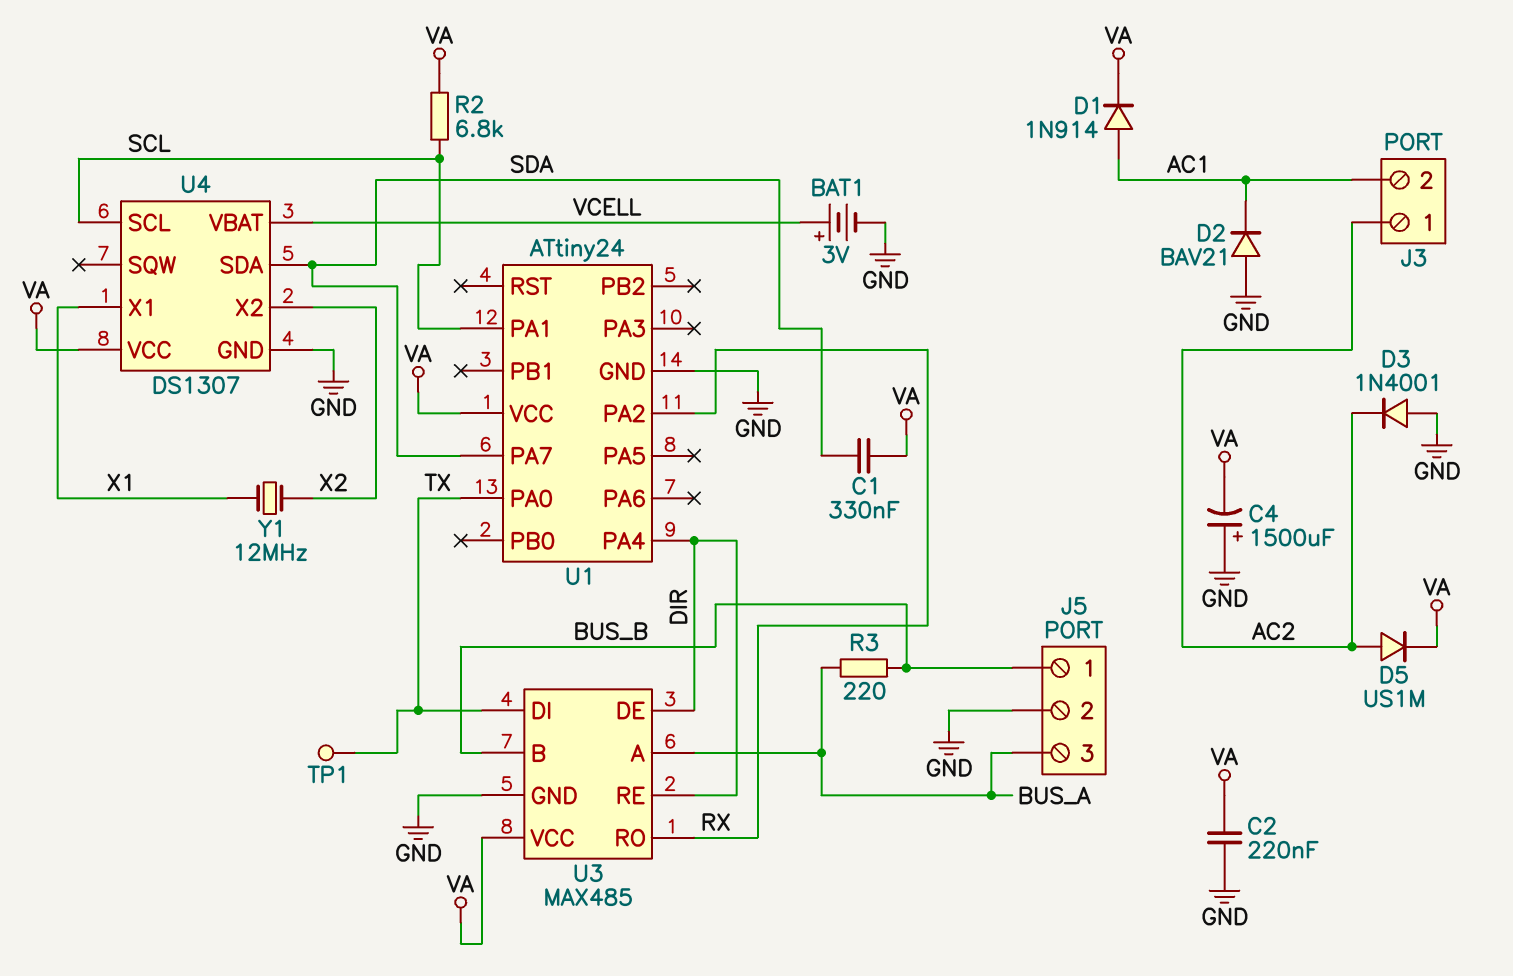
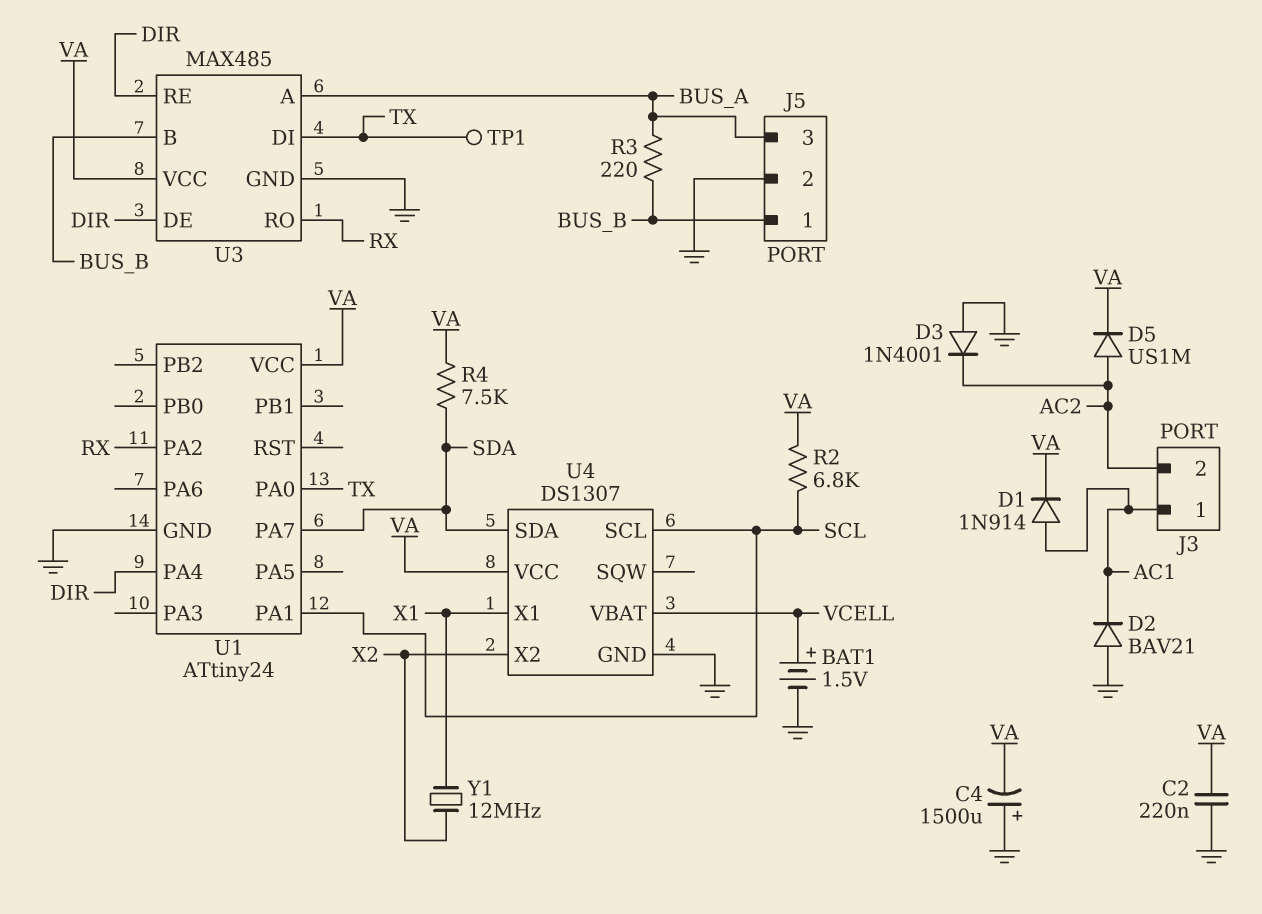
BAT1: 3V (plus VCELL, minus GND) -> 1.5V (plus VCELL, minus GND)
C1: 330nF (SDA, VA) -> none
J3 pin 1: AC2 -> AC1
J3 pin 2: AC1 -> AC2
R4: none -> 7.5k (SDA, VA)

